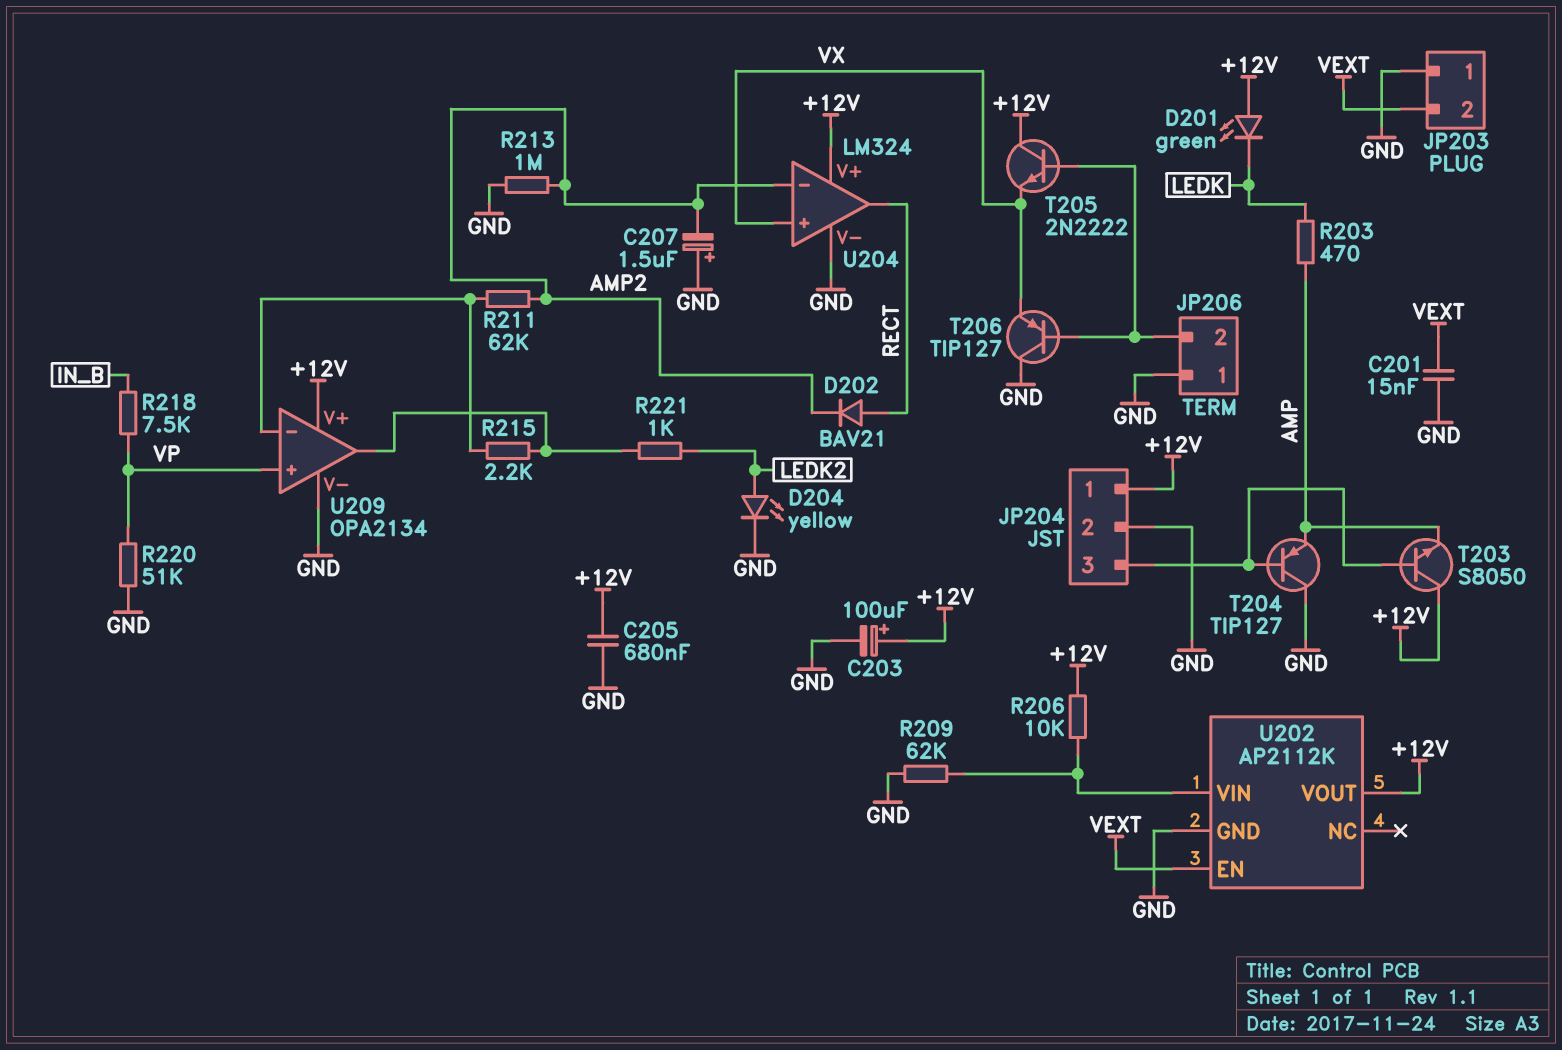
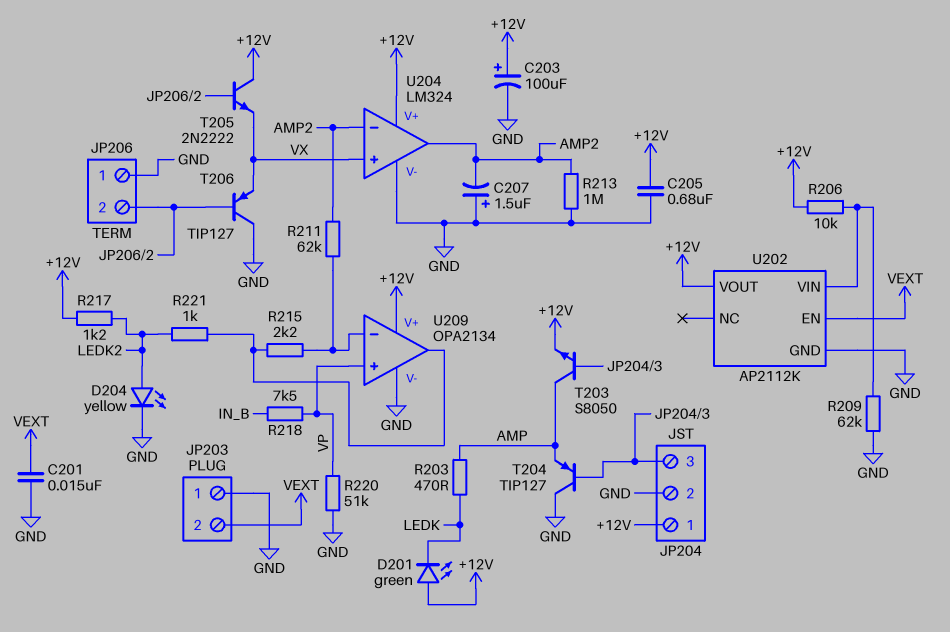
D202: diode BAV21 (A RECT, K AMP2) -> none
R217: none -> 1.2k (+12V, LEDK2)
T203: NPN S8050 (B JP204/3, C +12V, E AMP) -> NPN S8050 (B JP204/3, C AMP, E +12V)
U204 pin out: RECT -> AMP2

